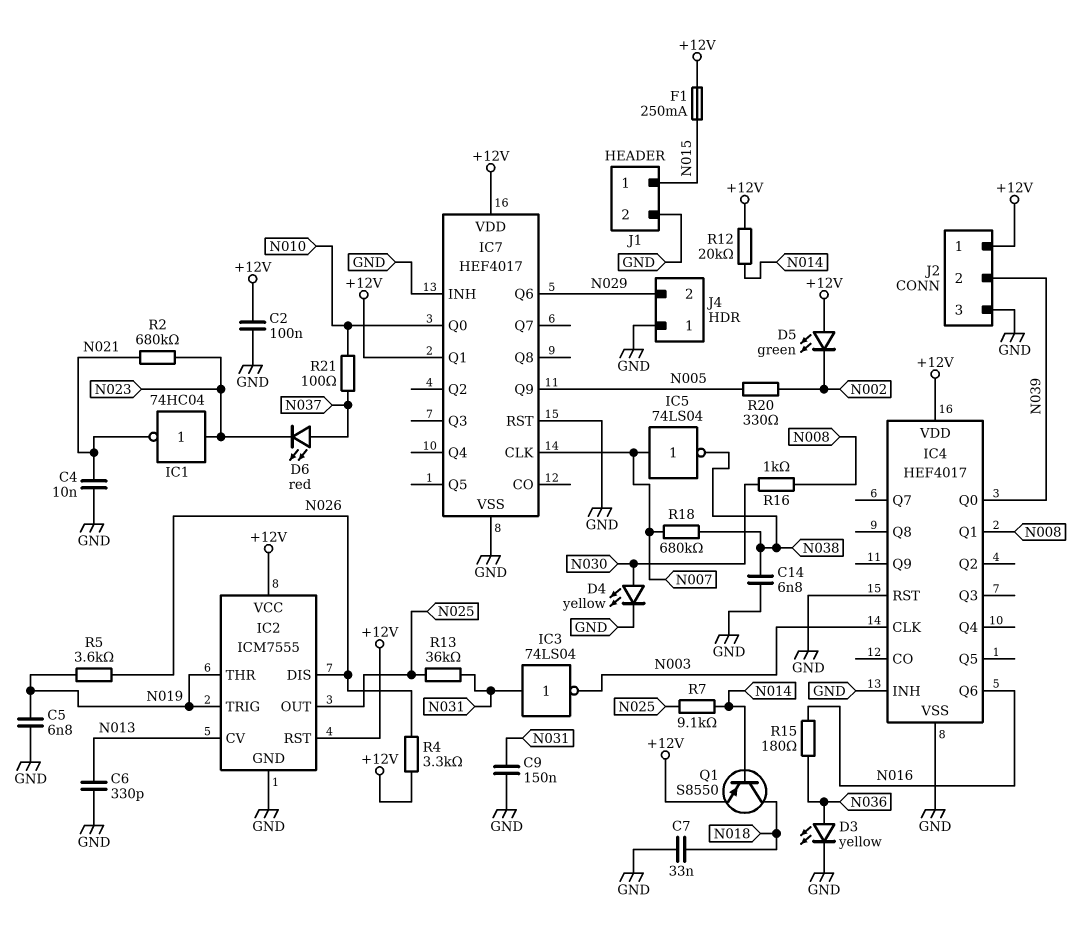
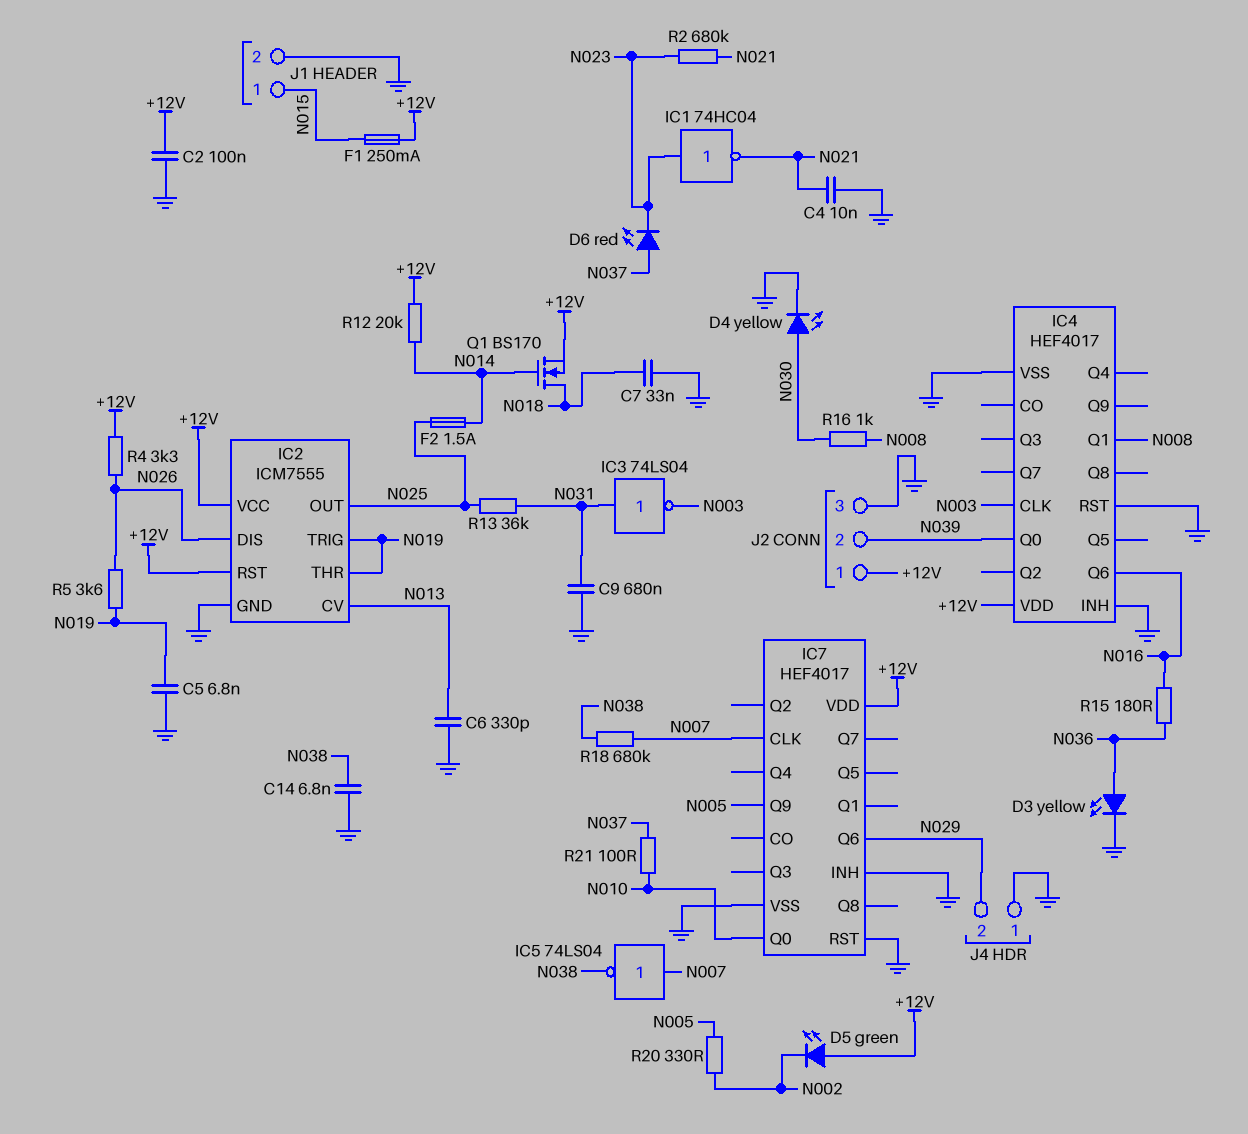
C9: 150nF (GND, N031) -> 680nF (GND, N031)
F2: none -> 1.5A (N014, N025)
IC7 pin Q1: +12V -> none
Q1: PNP S8550 (B N014, C N018, E +12V) -> NMOS BS170 (G N014, D N018, S +12V)
R7: 9.1k (N014, N025) -> none

